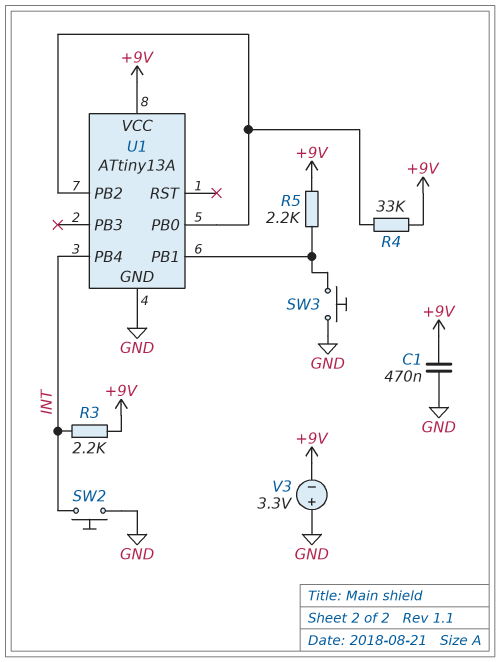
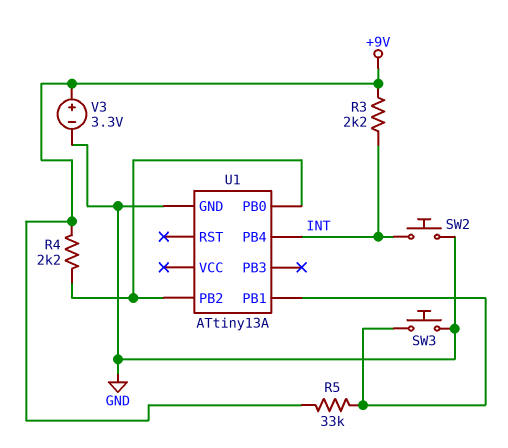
C1: 470nF (+9V, GND) -> none
R4: 33k (+9V, U1/PB0) -> 2.2k (+9V, U1/PB0)
R5: 2.2k (+9V, U1/PB1) -> 33k (+9V, U1/PB1)
U1 pin VCC: +9V -> none
V3: 3.3V (plus GND, minus +9V) -> 3.3V (plus +9V, minus GND)

